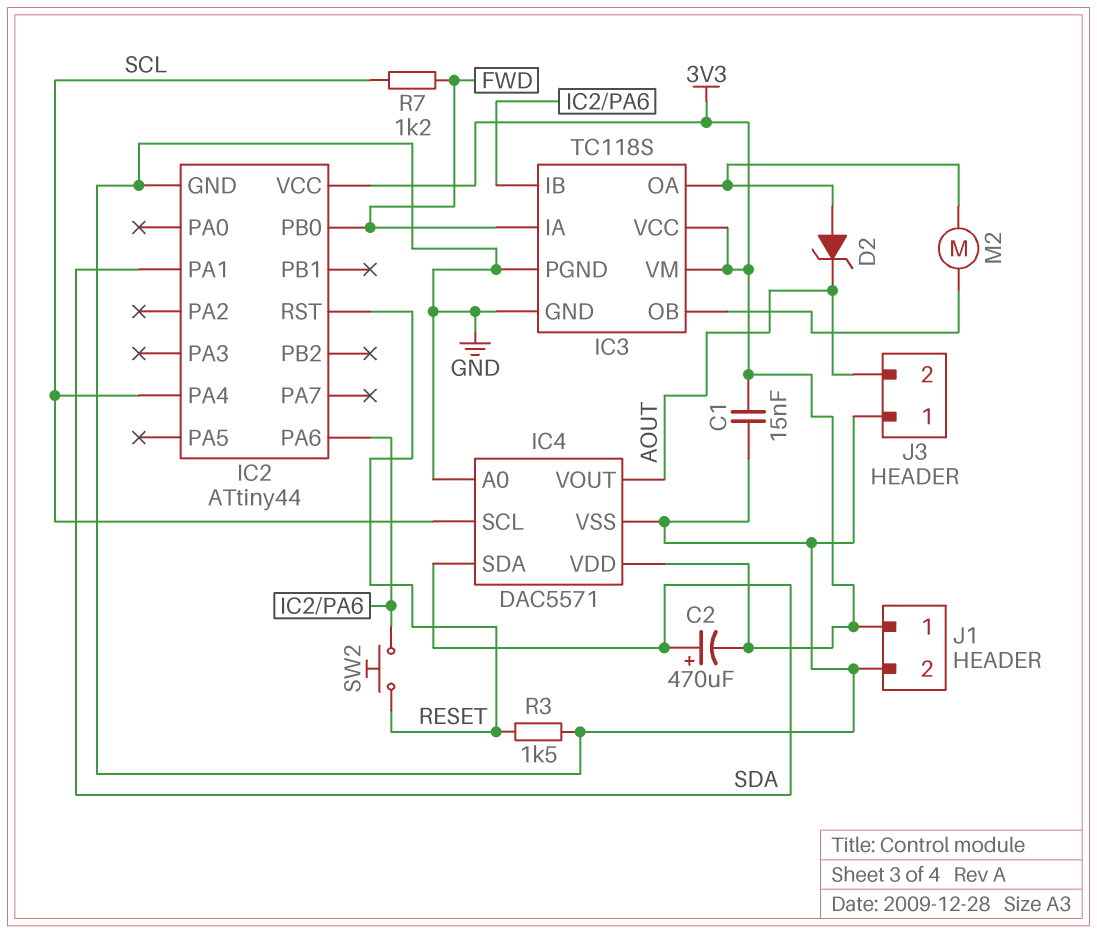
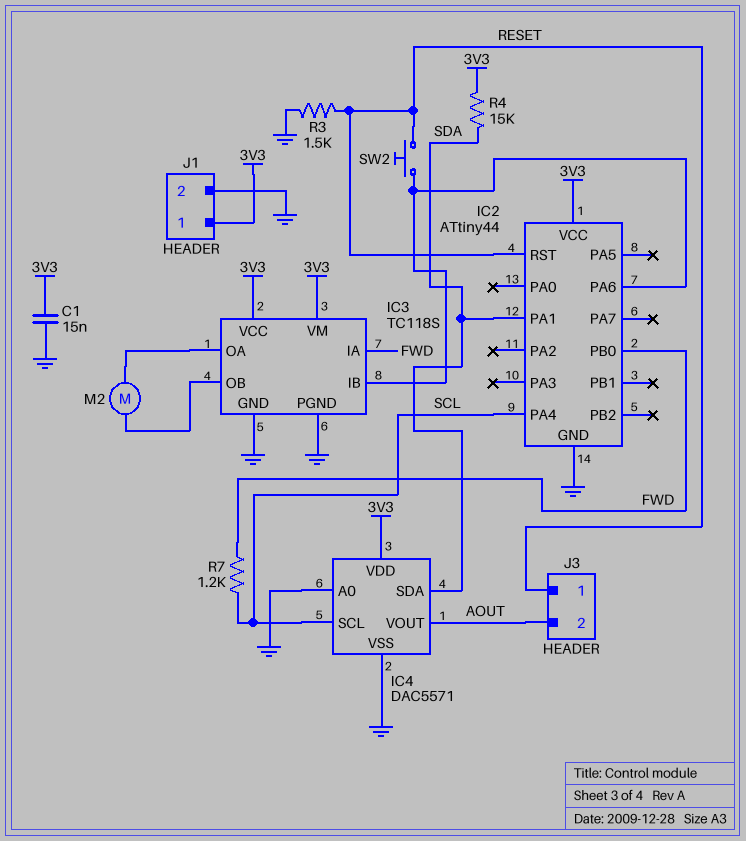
C2: 470uF (plus SDA, minus 3V3) -> none
D2: zener (A IC3/OA, K AOUT) -> none
J3 pin 1: GND -> RESET
R4: none -> 15k (3V3, SDA)

